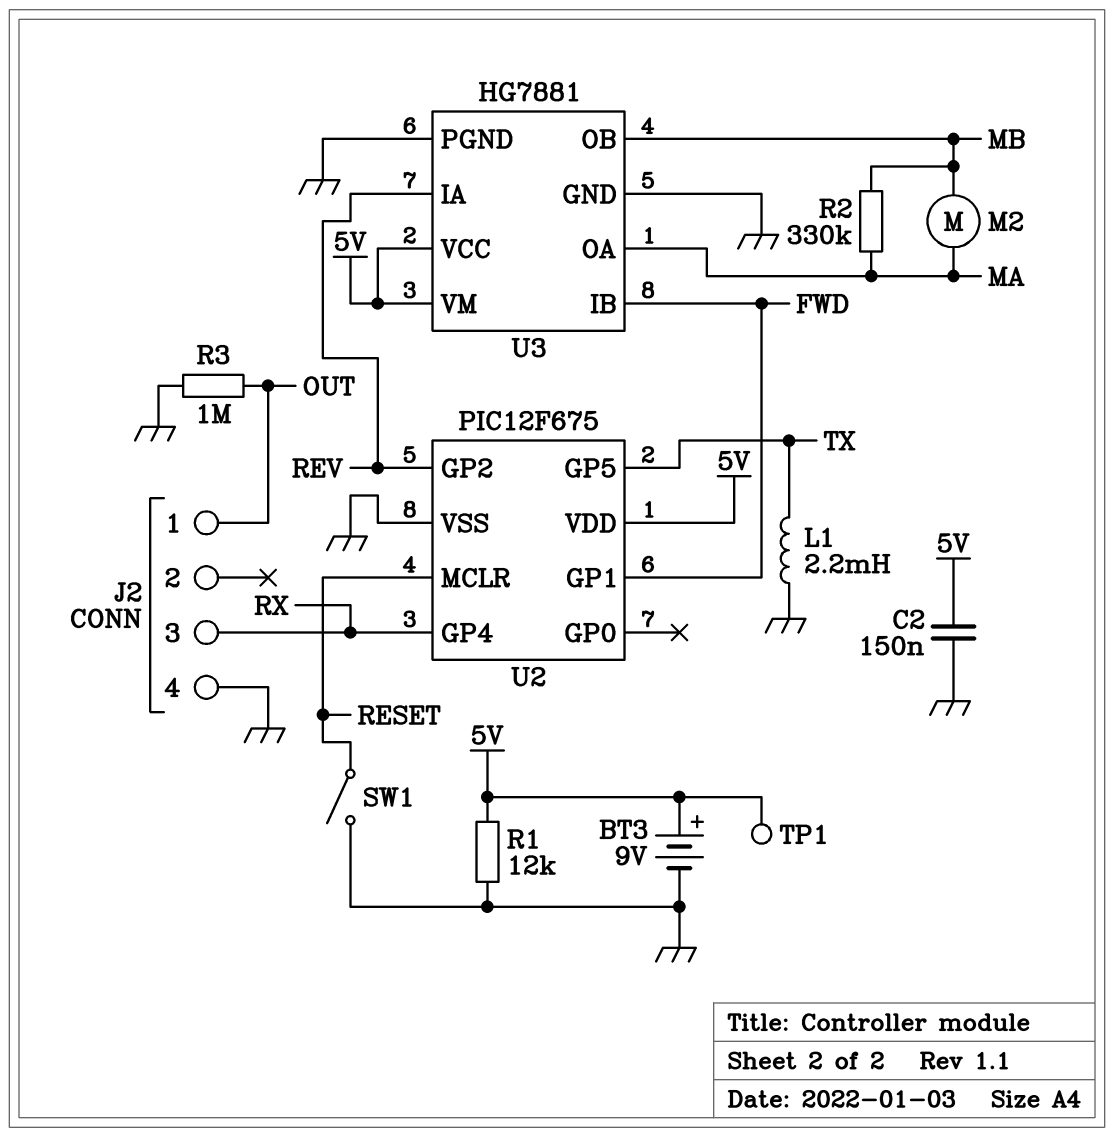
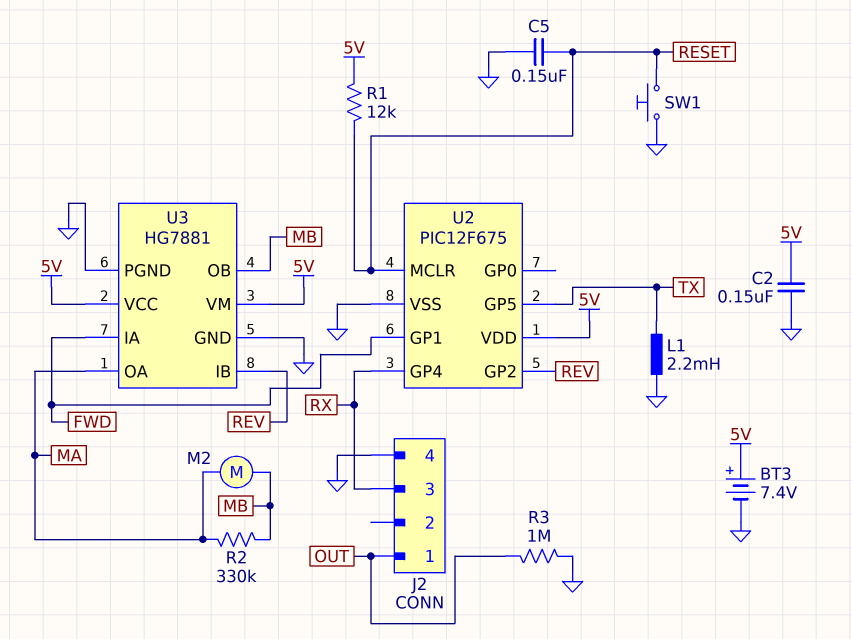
BT3: 9V (plus 5V, minus GND) -> 7.4V (plus 5V, minus GND)
C5: none -> 150nF (GND, RESET)
R1: 12k (5V, GND) -> 12k (5V, RESET)
SW1: switch (GND, RESET) -> button (GND, RESET)
TP1: test point (5V) -> none
U3 pin IA: REV -> FWD
U3 pin IB: FWD -> REV

